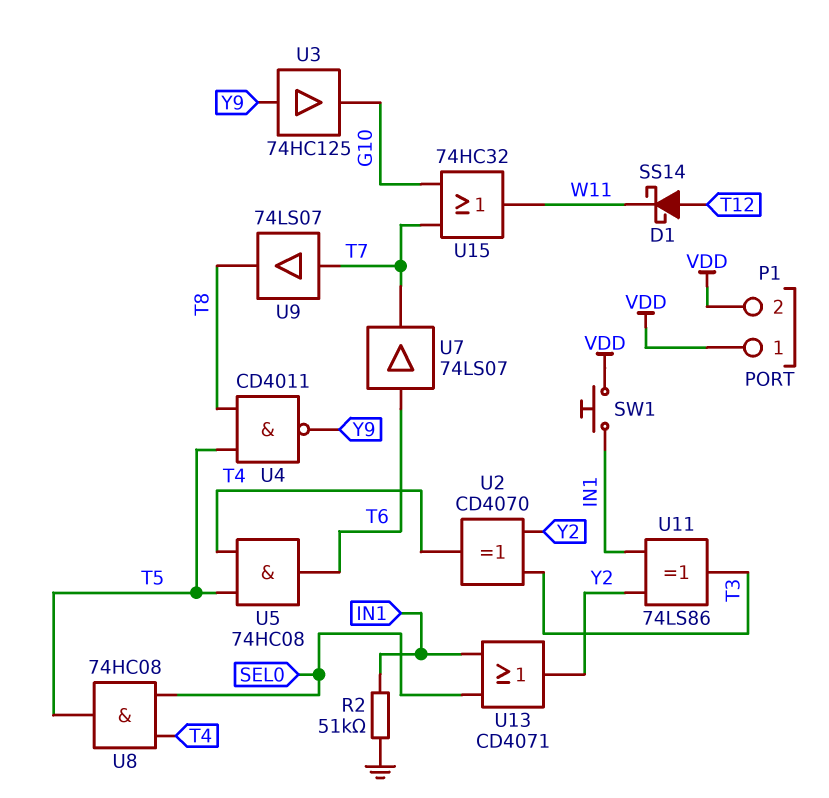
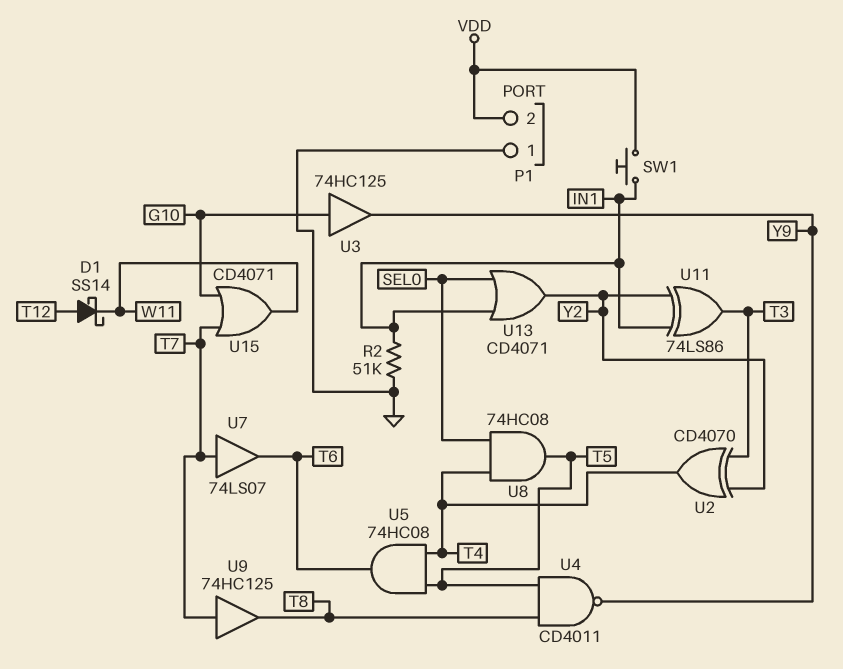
P1 pin 1: VDD -> GND
U3: buffer 74HC125 (in Y9, out G10) -> buffer 74HC125 (in G10, out Y9)
U7: buffer 74LS07 (in T6, out T7) -> buffer 74LS07 (in T7, out T6)
U9: buffer 74LS07 (in T7, out T8) -> buffer 74HC125 (in T7, out T8)
U15: OR 74HC32 (in G10, in T7, out W11) -> OR CD4071 (in G10, in T7, out W11)

